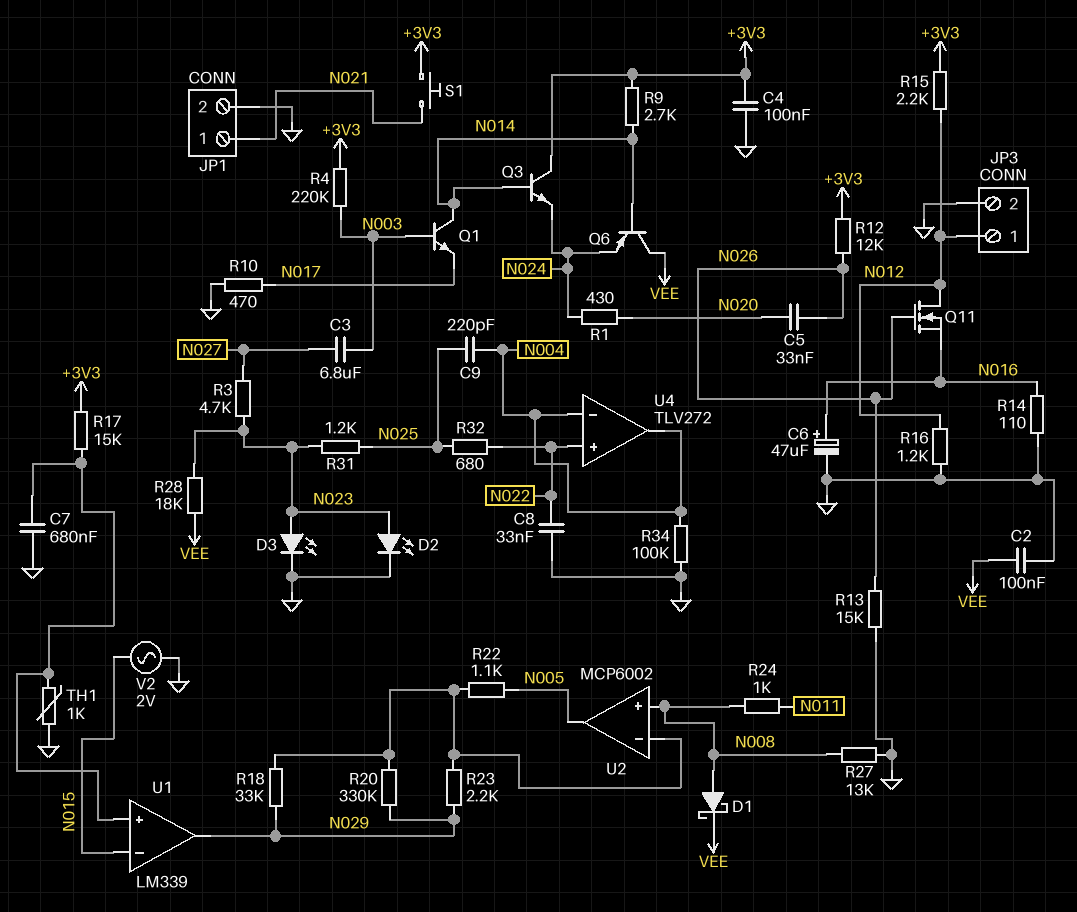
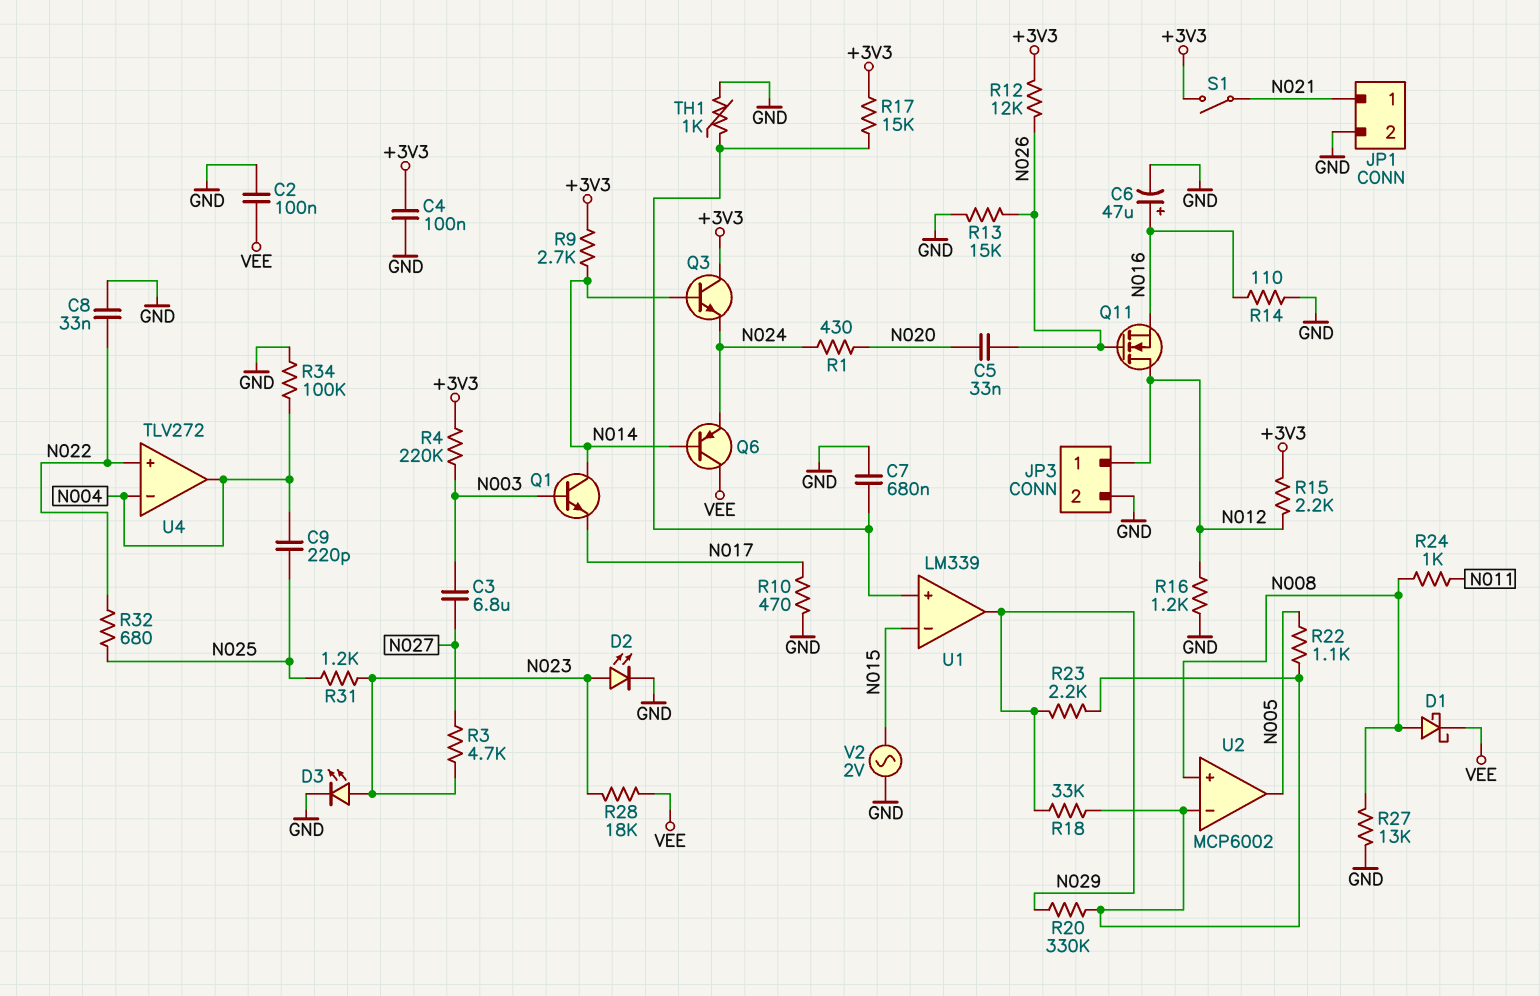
S1: button (+3V3, N021) -> switch (+3V3, N021)

